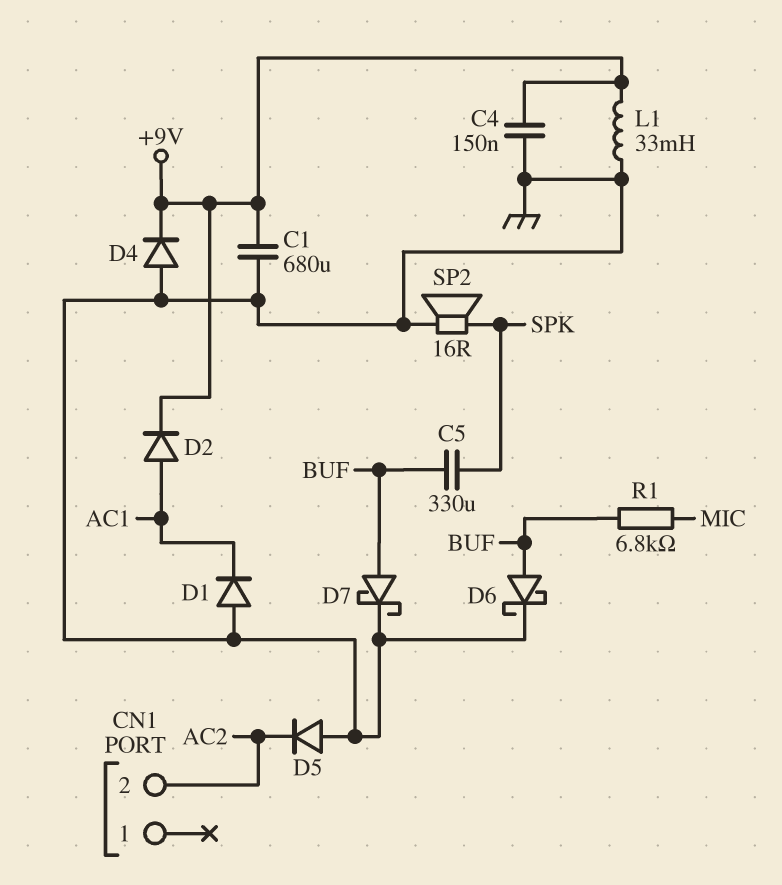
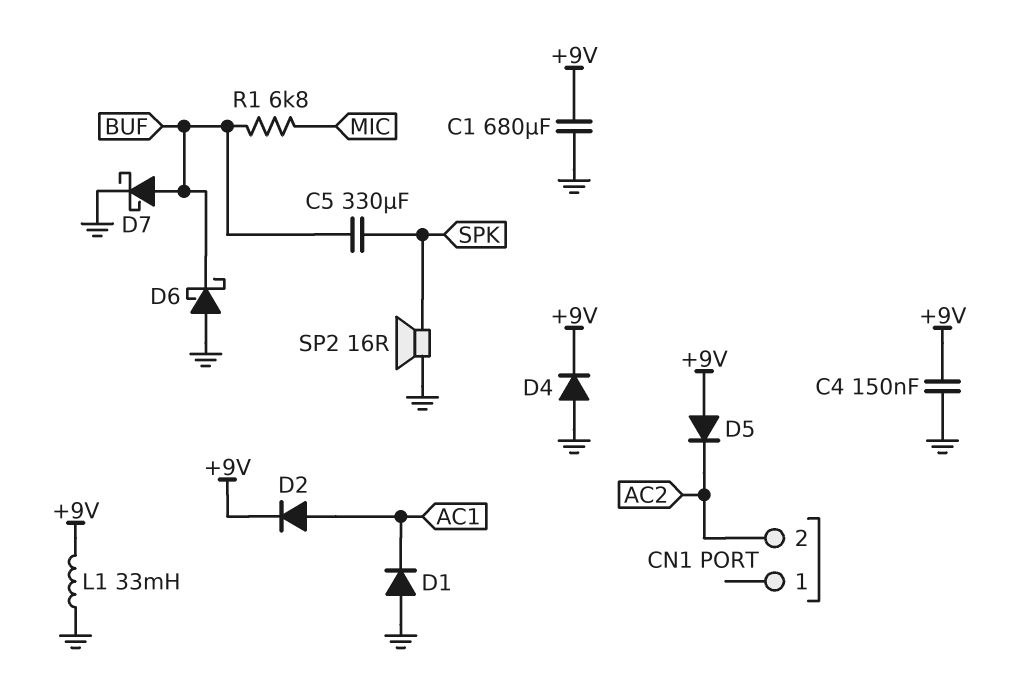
D5: diode (A GND, K AC2) -> diode (A +9V, K AC2)
D6: schottky (A BUF, K GND) -> schottky (A GND, K BUF)

